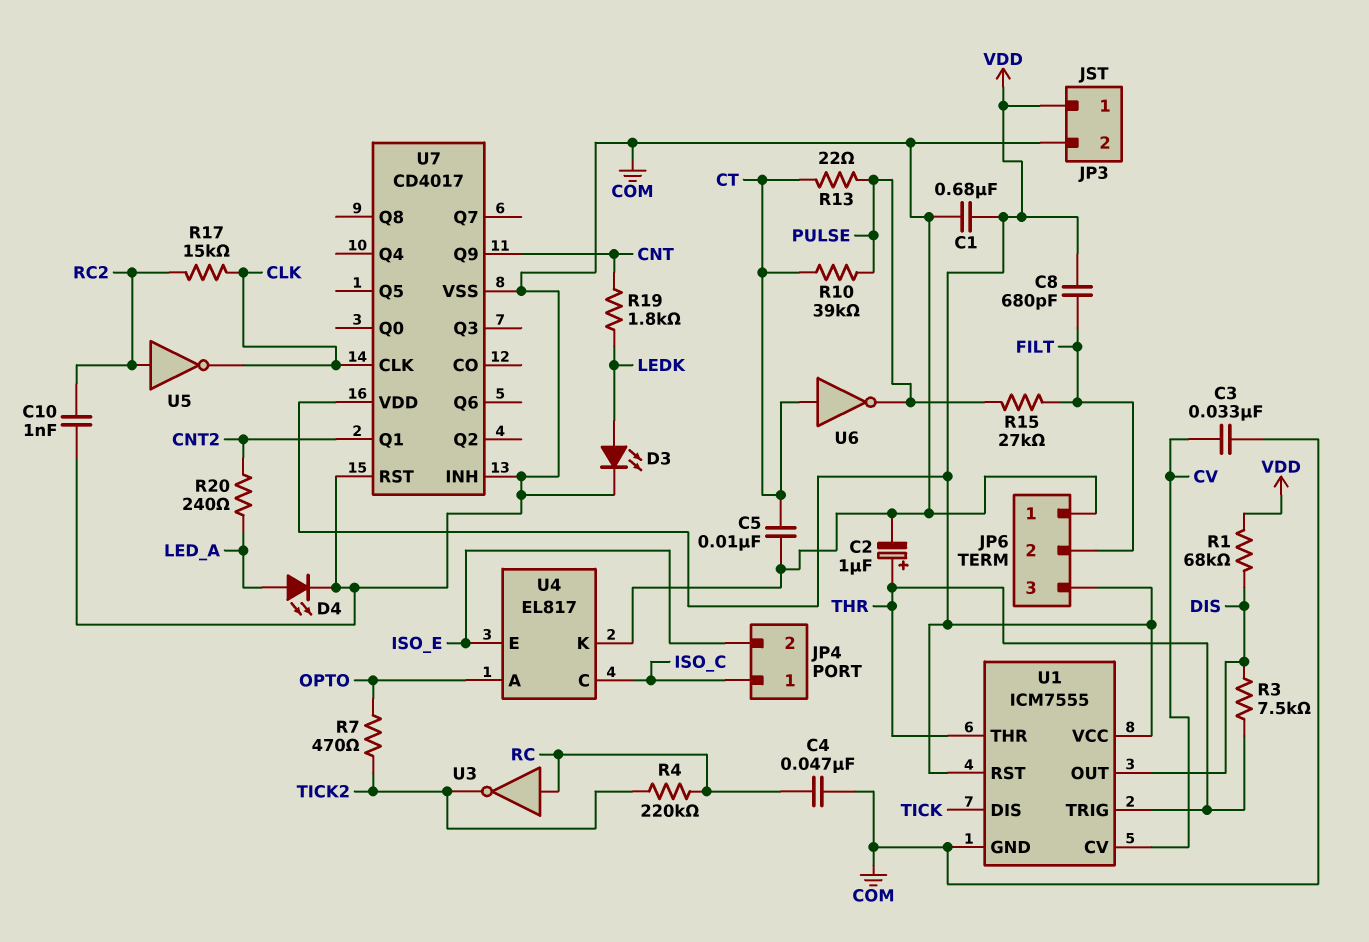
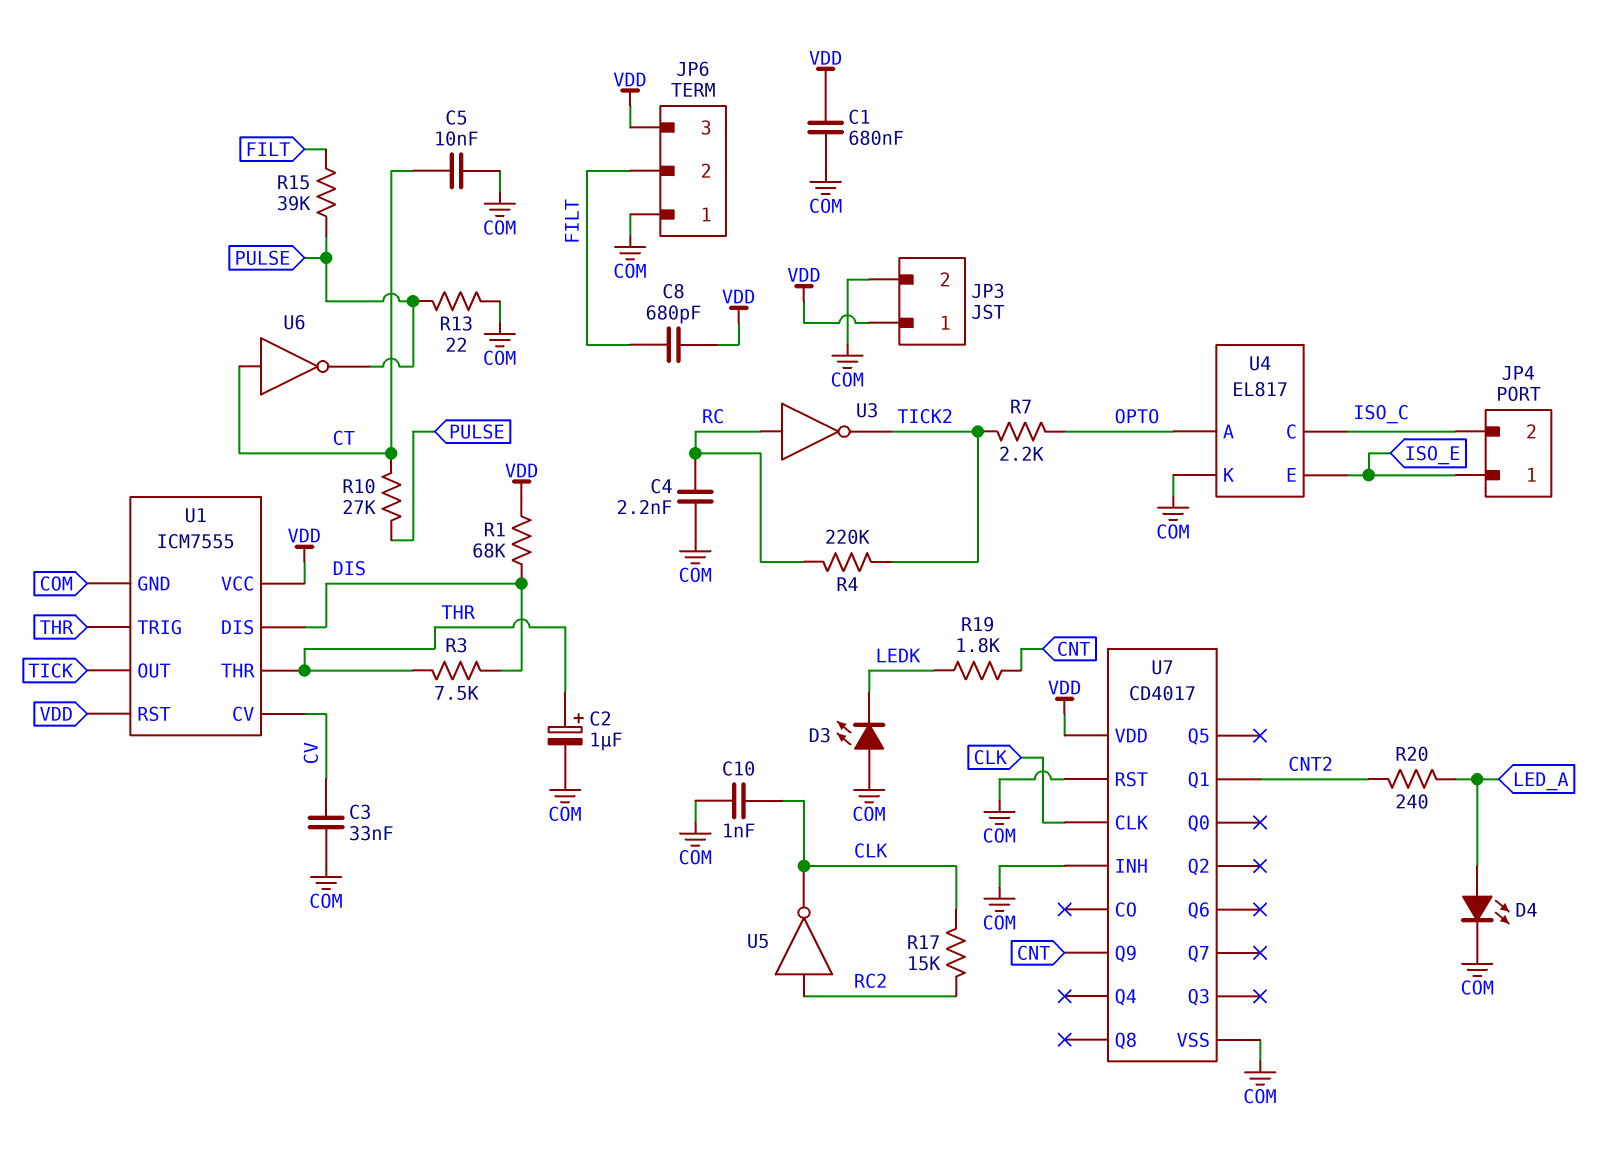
C4: 47nF (COM, RC) -> 2.2nF (COM, RC)
C10: 1nF (COM, RC2) -> 1nF (CLK, COM)
D3: LED (A LEDK, K COM) -> LED (A COM, K LEDK)
JP4 pin 1: ISO_C -> ISO_E
JP4 pin 2: ISO_E -> ISO_C
R7: 470 (OPTO, TICK2) -> 2.2k (OPTO, TICK2)
R10: 39k (CT, PULSE) -> 27k (CT, PULSE)
R13: 22 (CT, PULSE) -> 22 (COM, PULSE)
R15: 27k (FILT, PULSE) -> 39k (FILT, PULSE)
U1 pin DIS: TICK -> DIS
U1 pin OUT: DIS -> TICK

